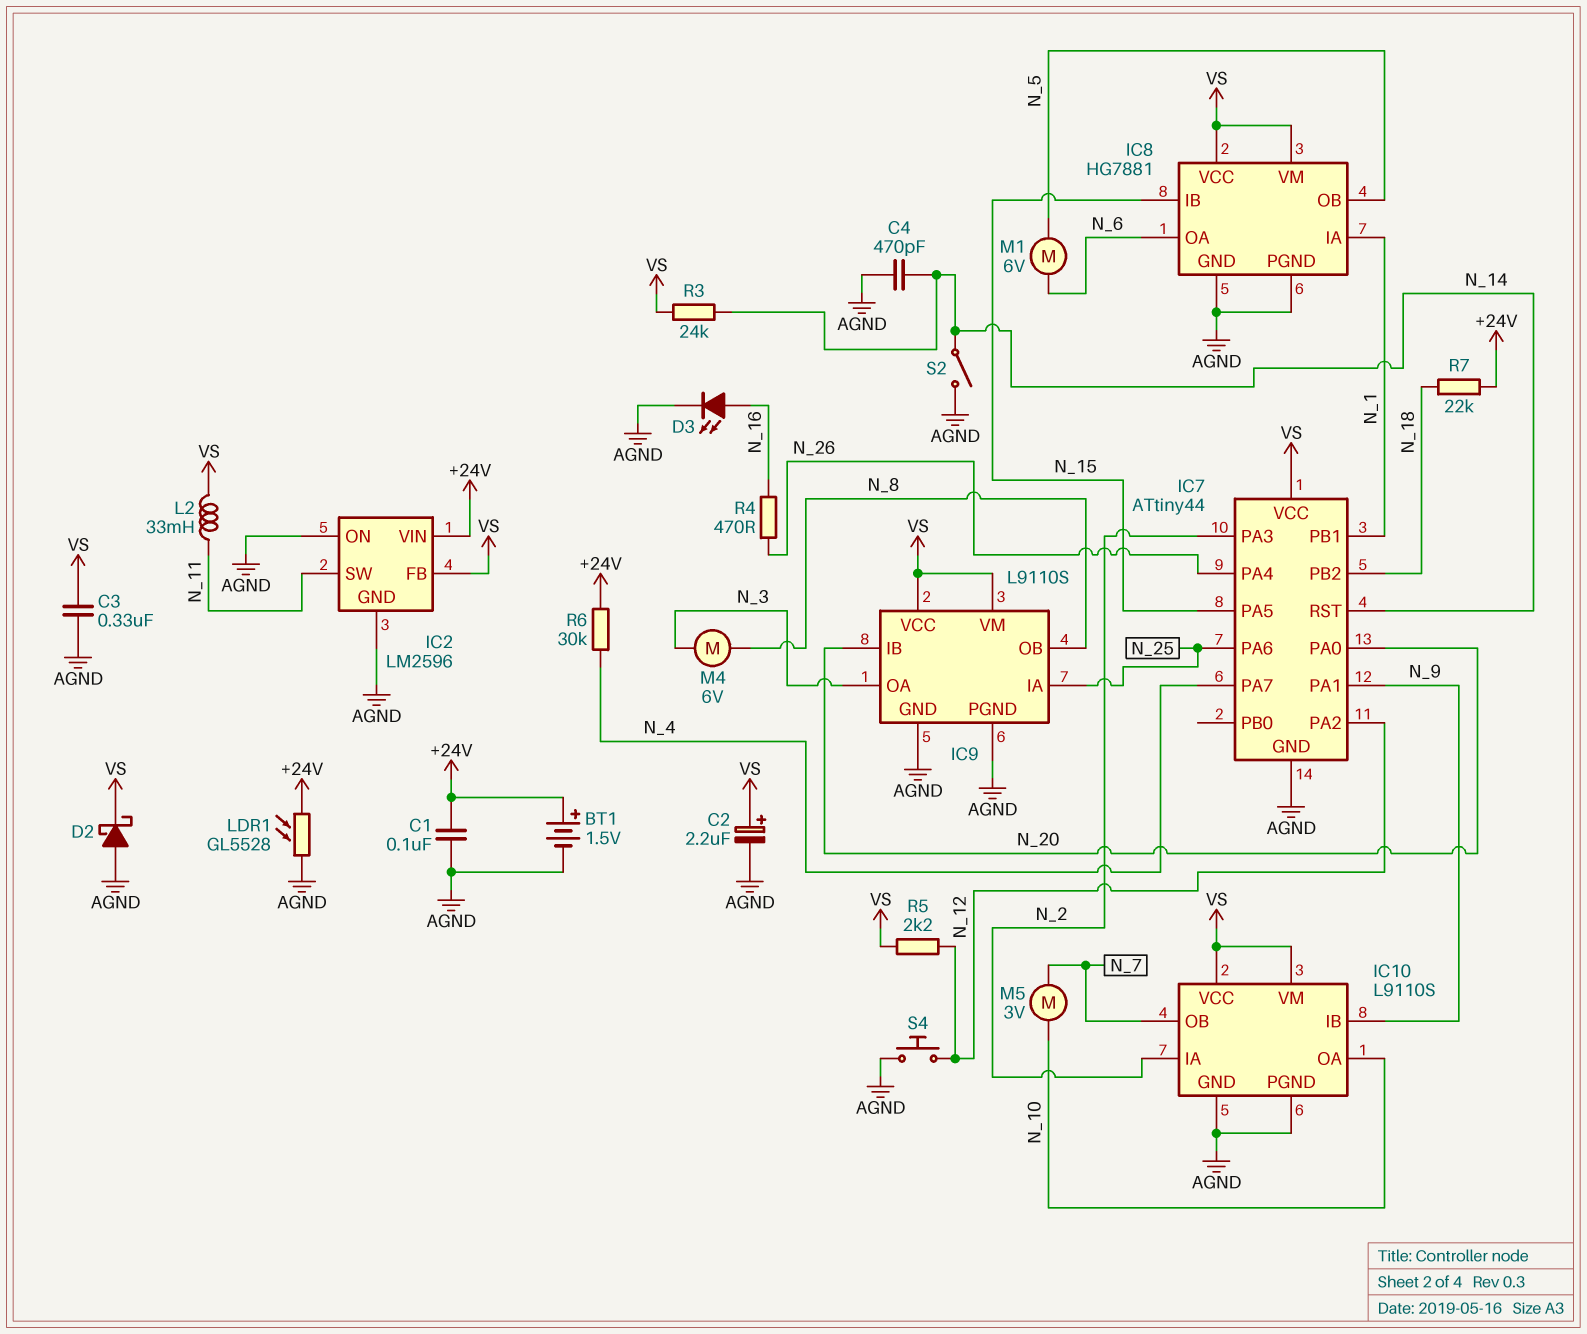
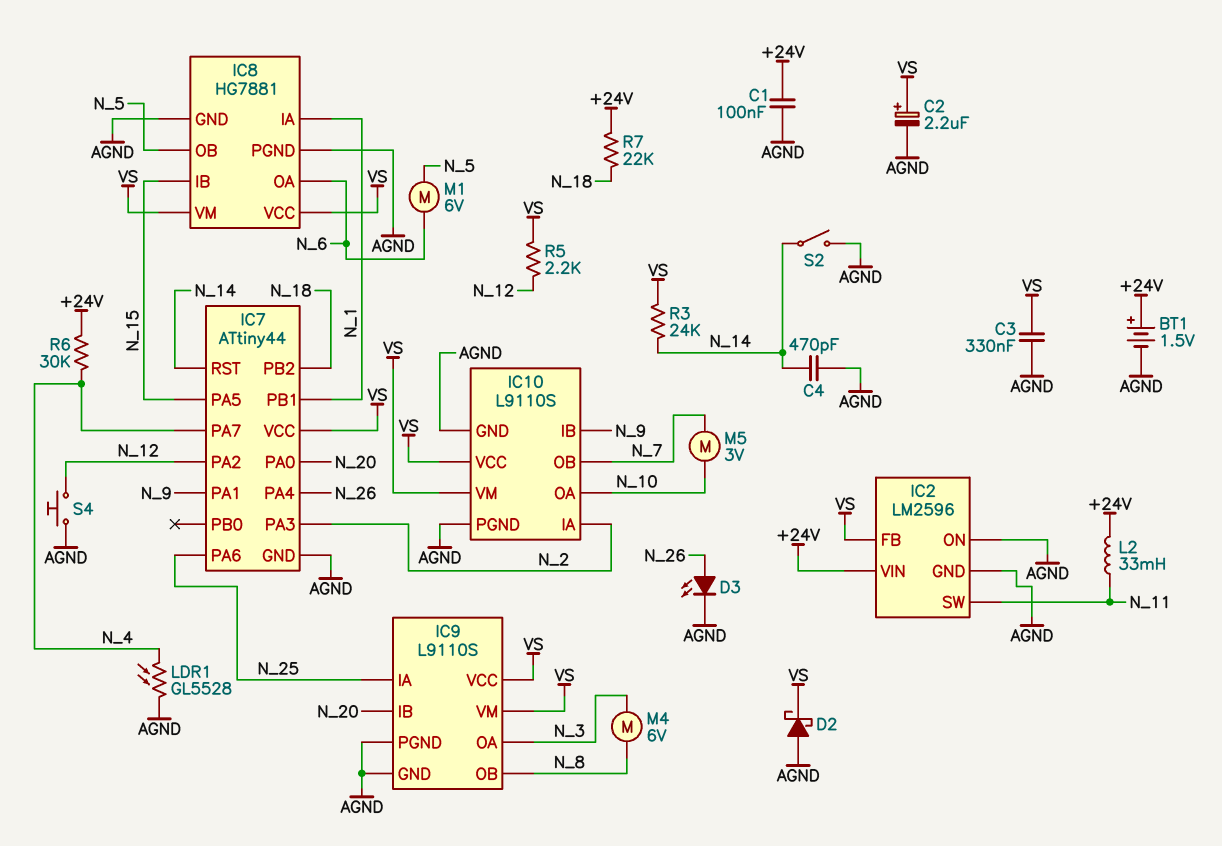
D3: LED (A N_16, K AGND) -> LED (A N_26, K AGND)
L2: 33mH (N_11, VS) -> 33mH (+24V, N_11)
LDR1: GL5528 (+24V, AGND) -> GL5528 (AGND, N_4)
R4: 470 (N_16, N_26) -> none

